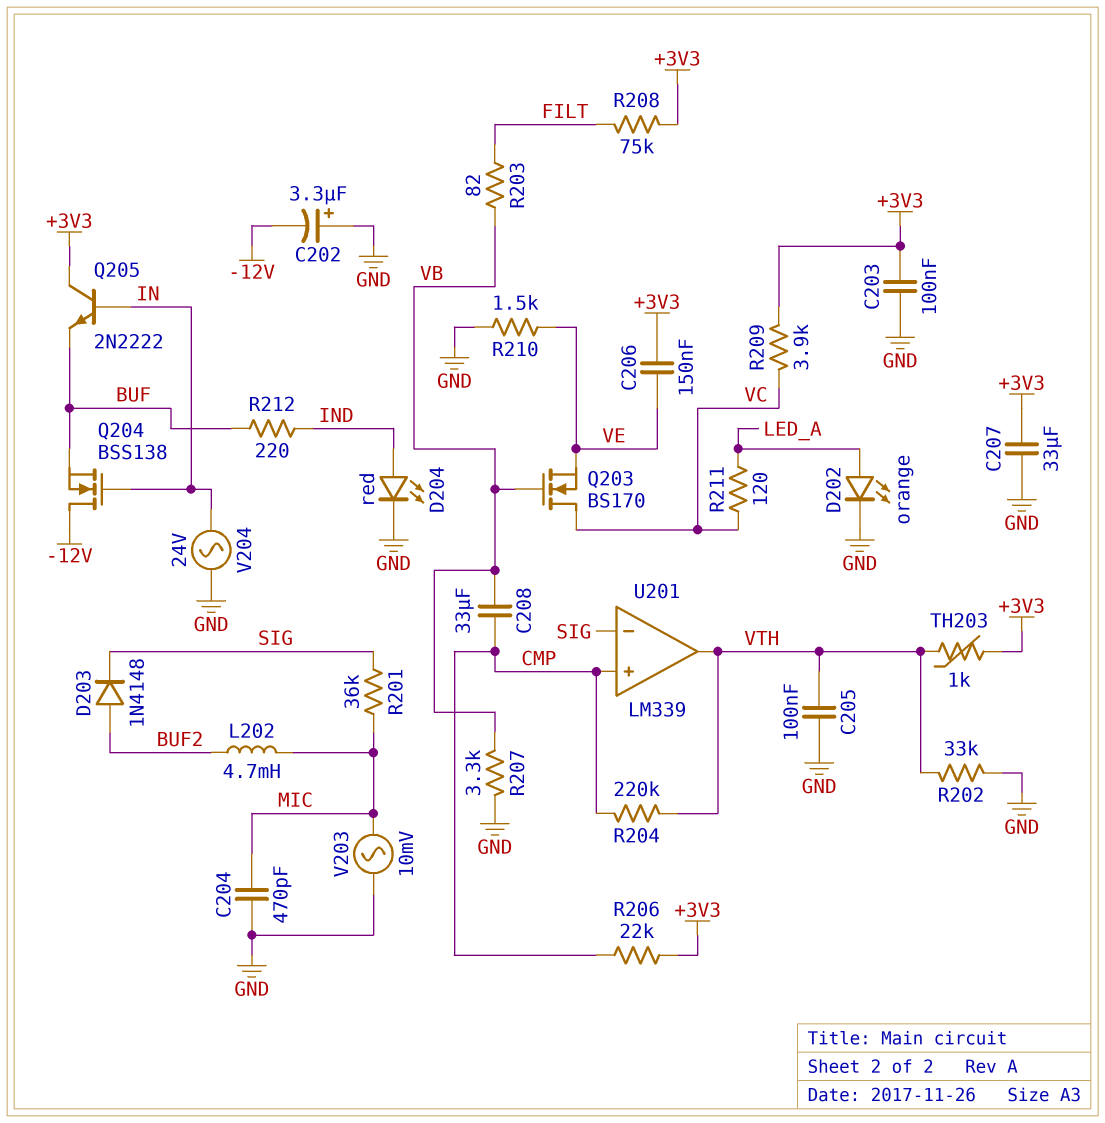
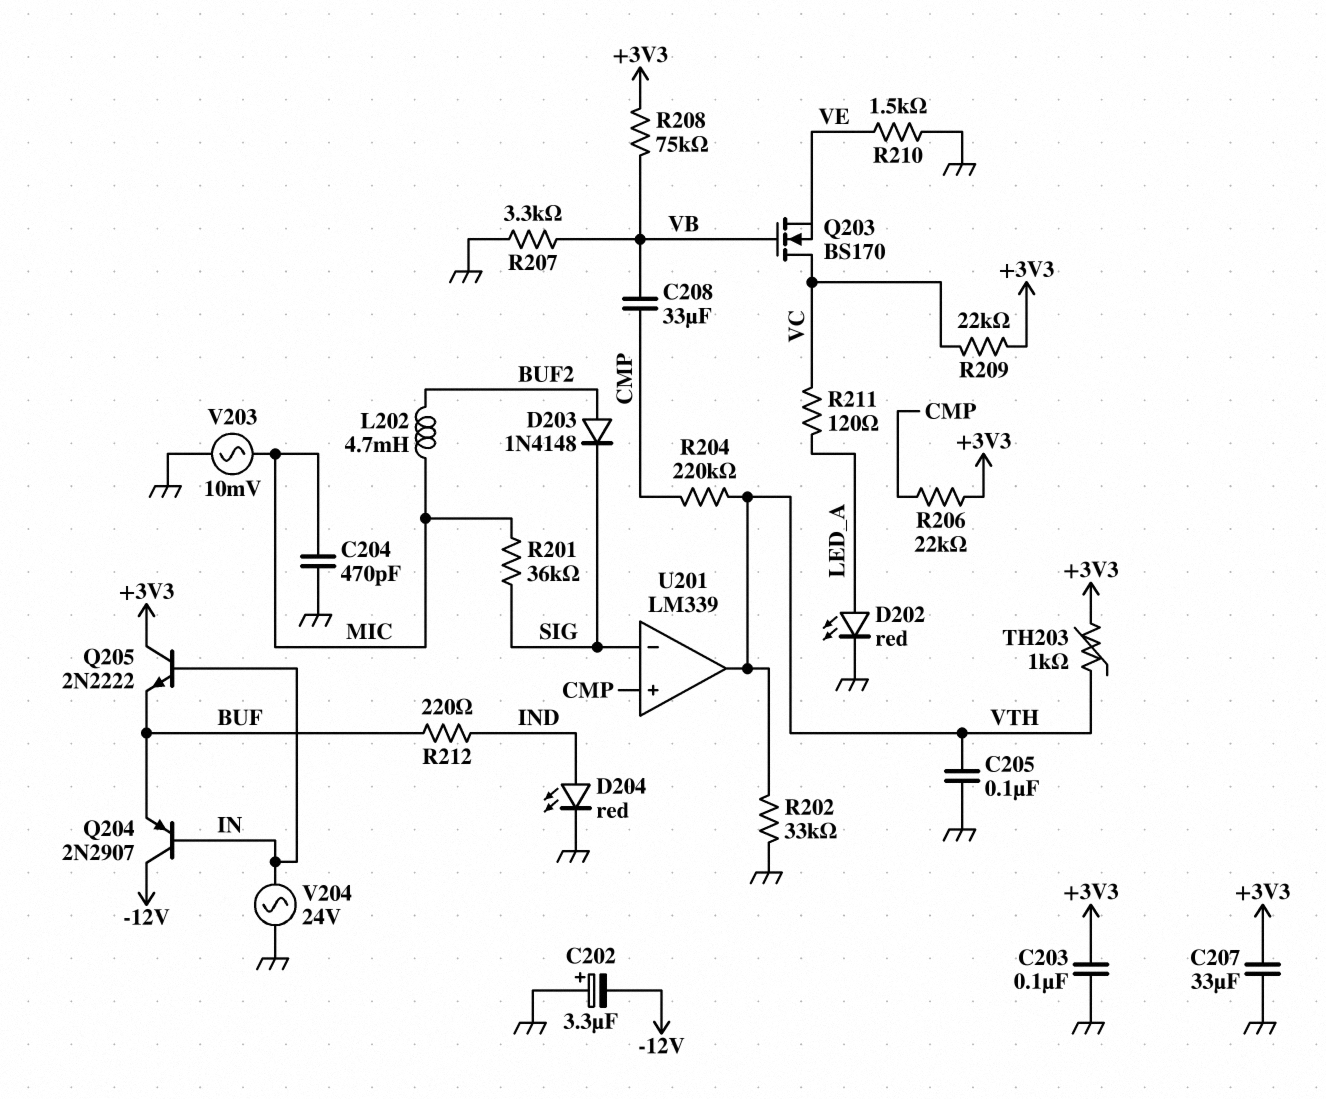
C206: 150nF (+3V3, VE) -> none
D202: LED orange (A LED_A, K GND) -> LED red (A LED_A, K GND)
Q204: NMOS BSS138 (G IN, D -12V, S BUF) -> PNP 2N2907 (B IN, C -12V, E BUF)
R203: 82 (FILT, VB) -> none
R208: 75k (+3V3, FILT) -> 75k (+3V3, VB)
R209: 3.9k (+3V3, VC) -> 22k (+3V3, VC)

